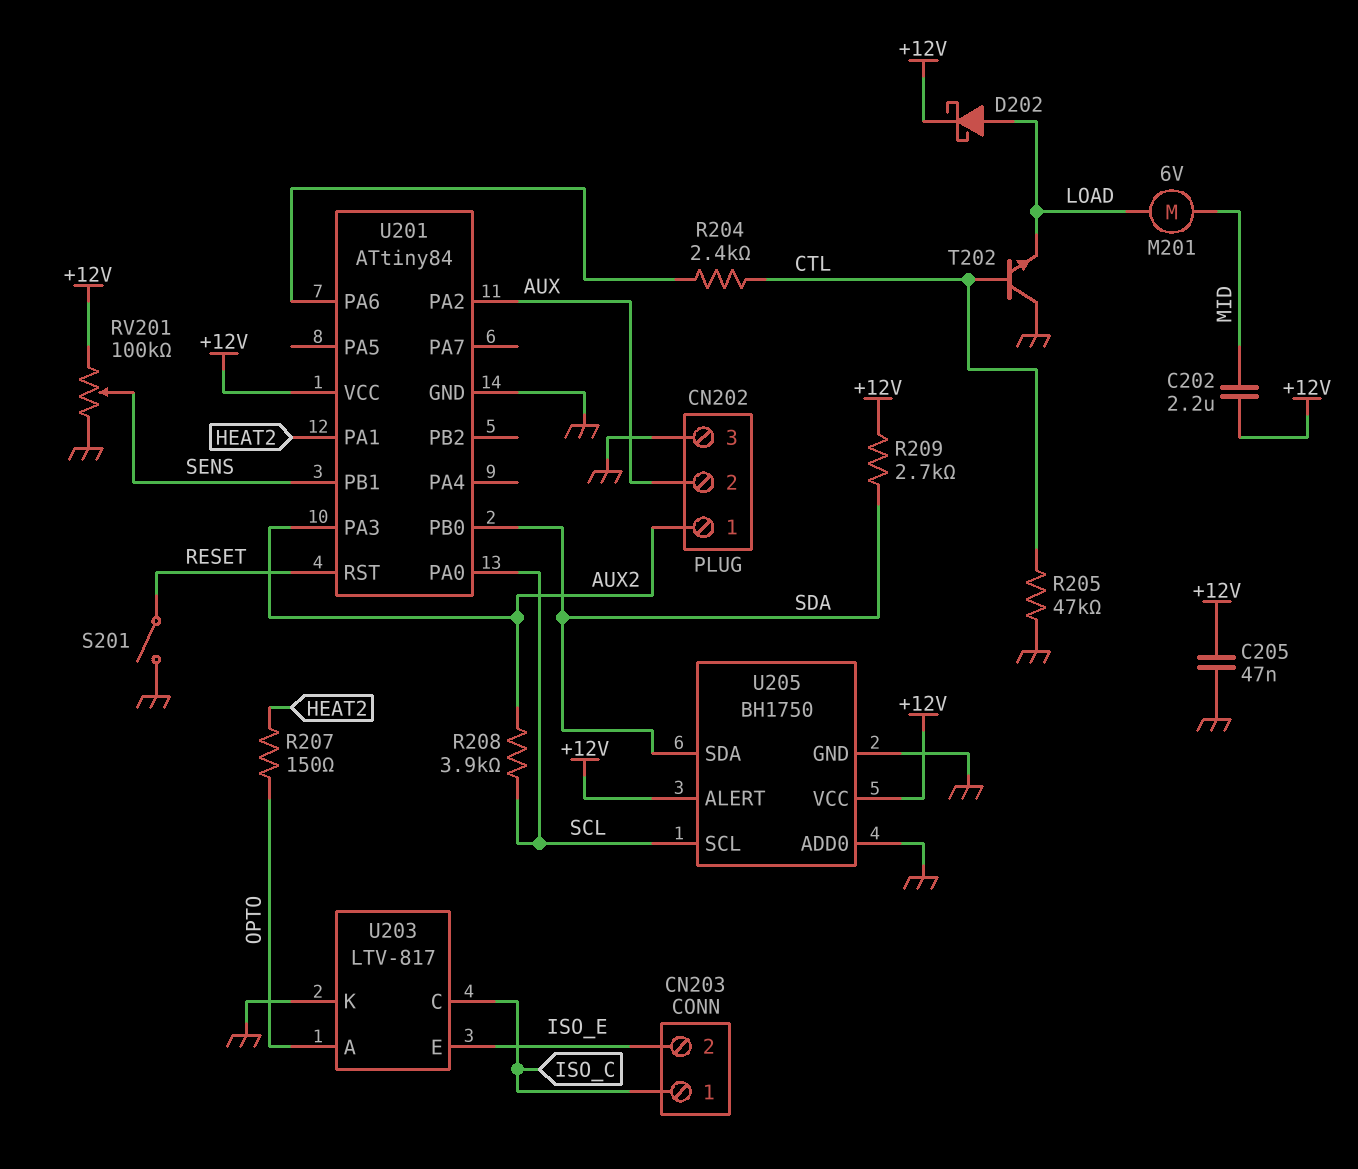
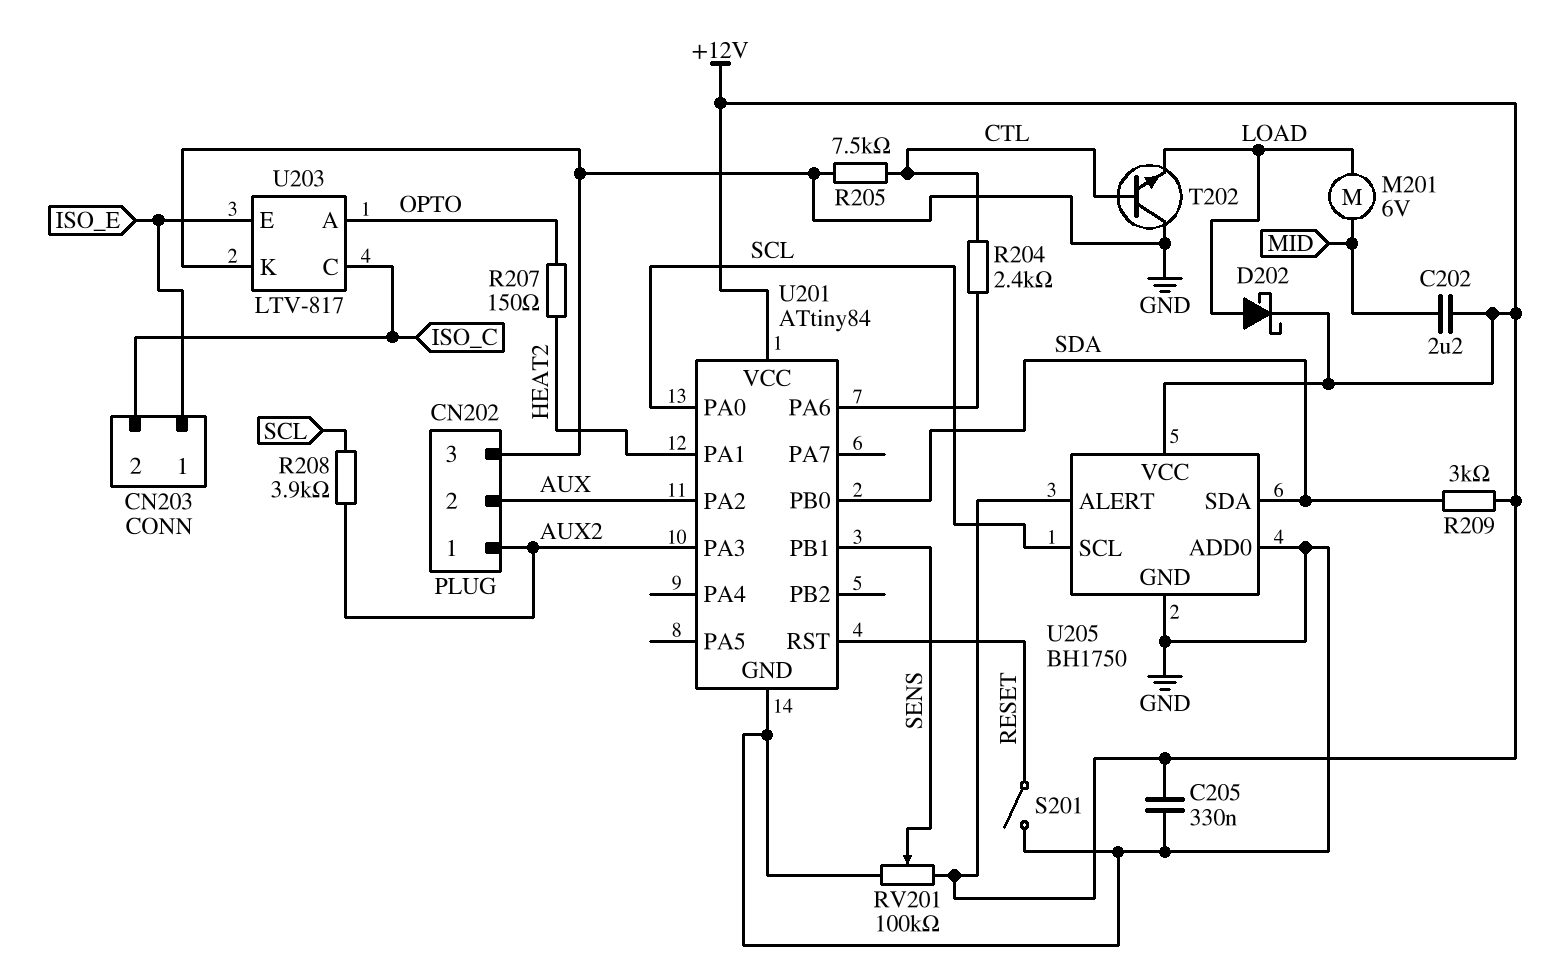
C205: 47nF (+12V, GND) -> 330nF (+12V, GND)
CN203 pin 1: ISO_C -> ISO_E
CN203 pin 2: ISO_E -> ISO_C
R205: 47k (CTL, GND) -> 7.5k (CTL, GND)
R209: 2.7k (+12V, SDA) -> 3k (+12V, SDA)

